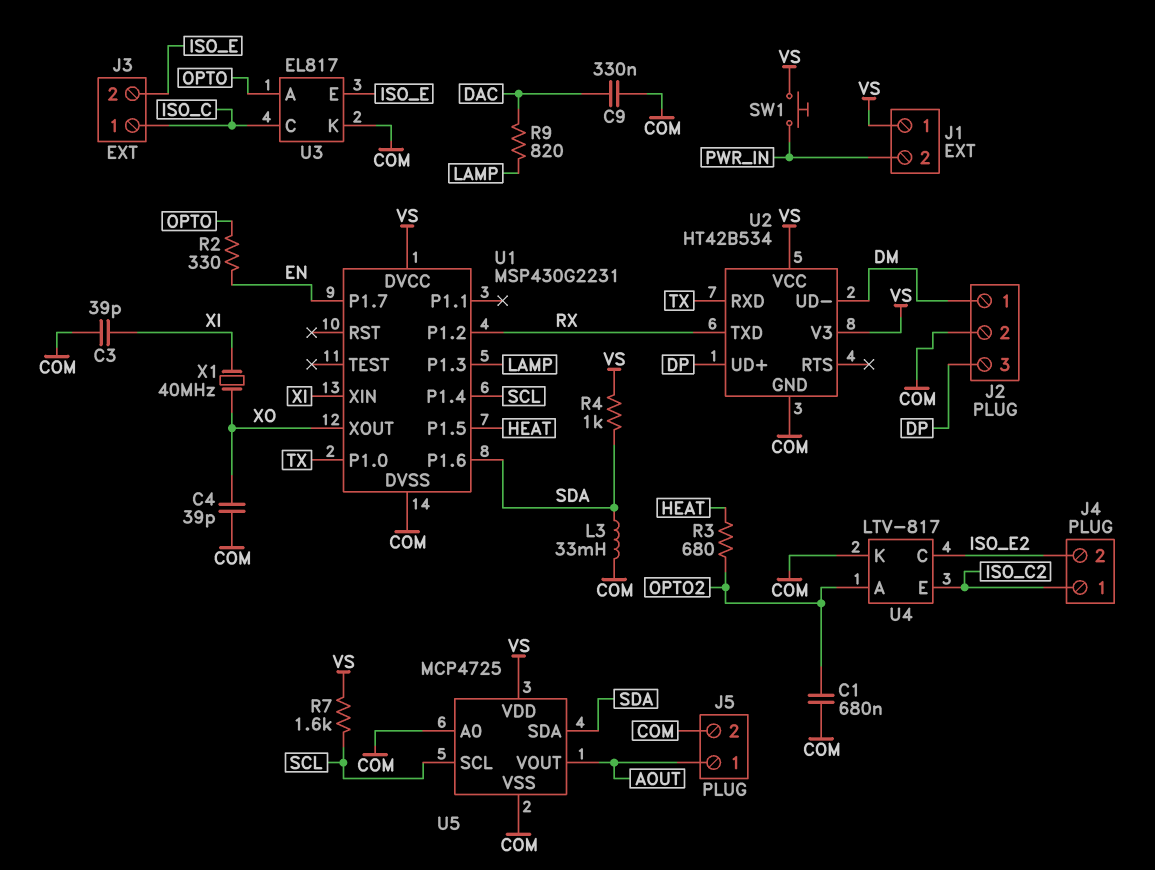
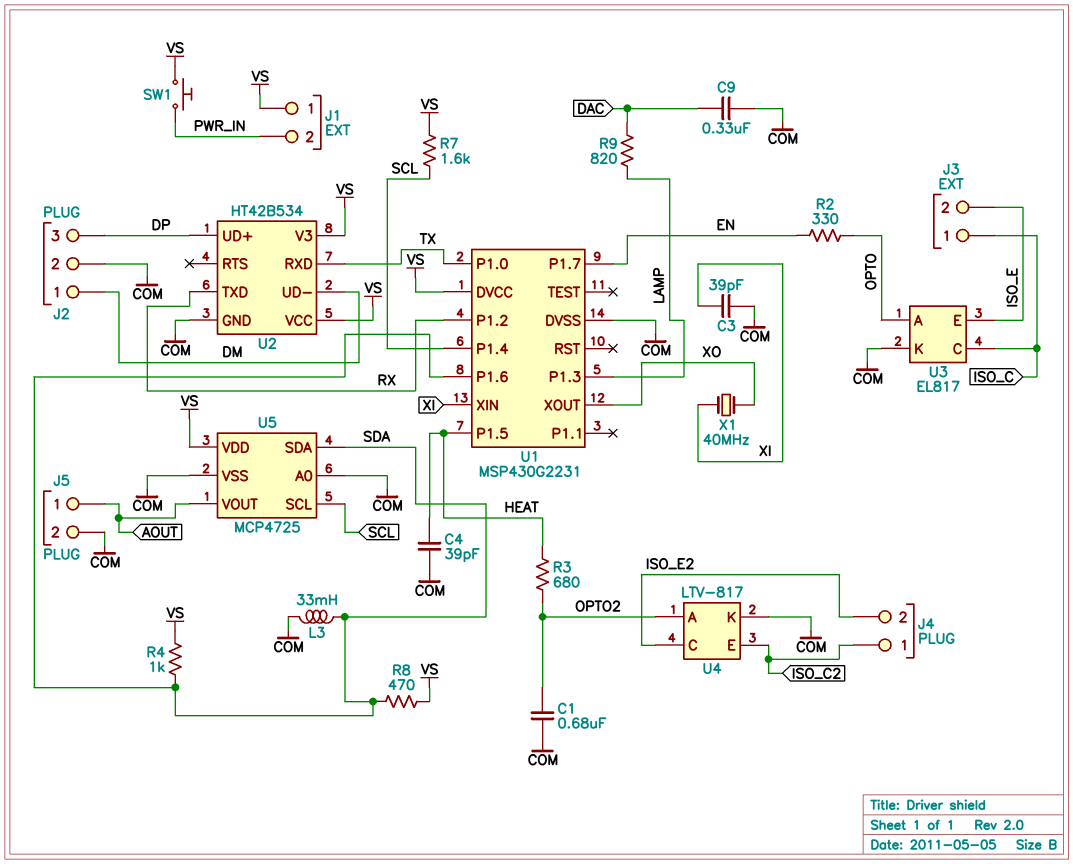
C4: 39pF (COM, XO) -> 39pF (COM, HEAT)
R8: none -> 470 (SDA, VS)

